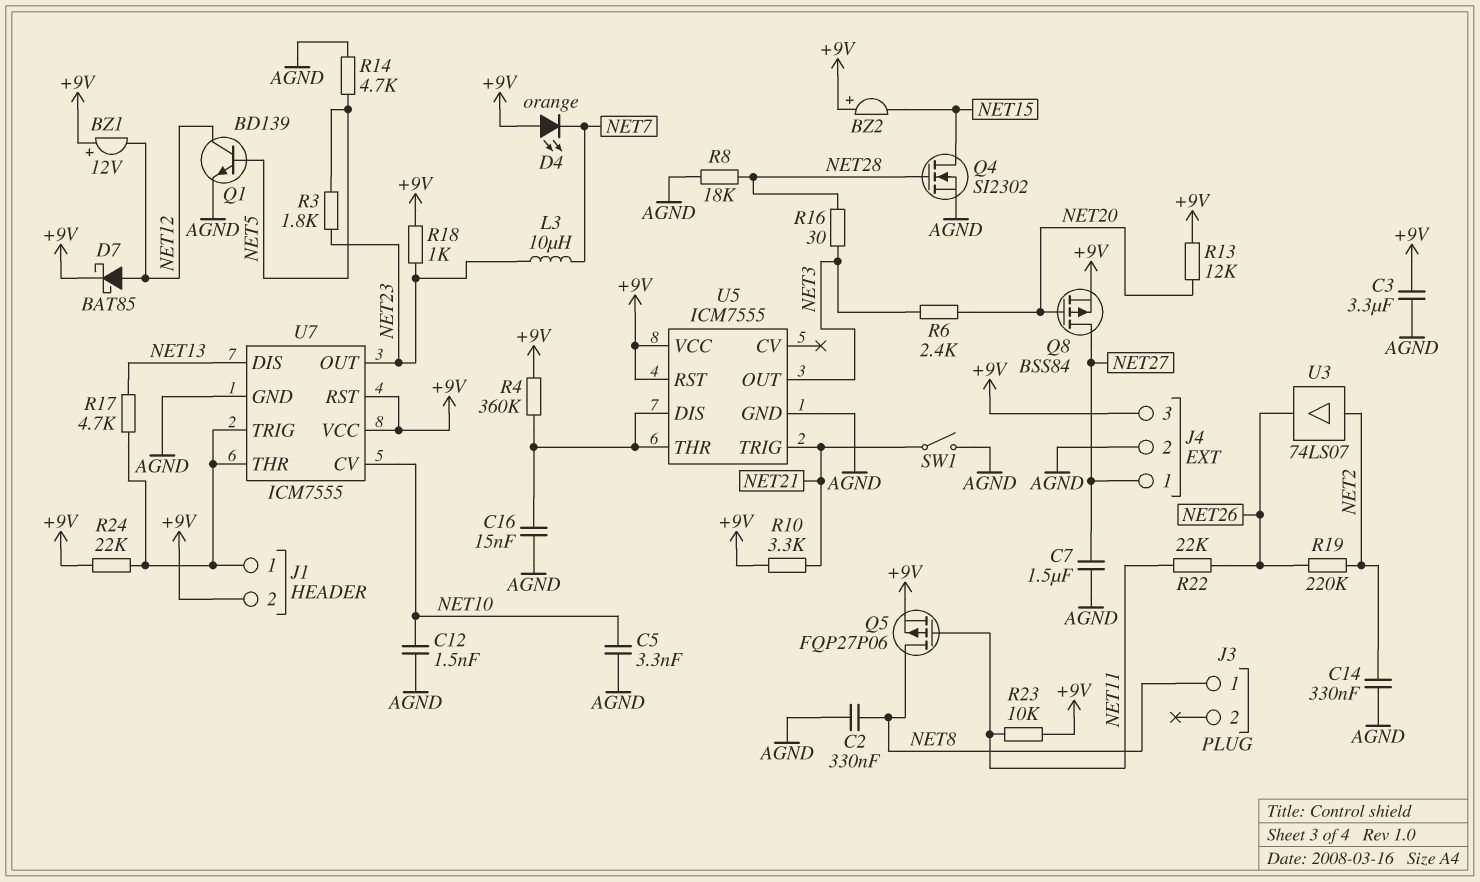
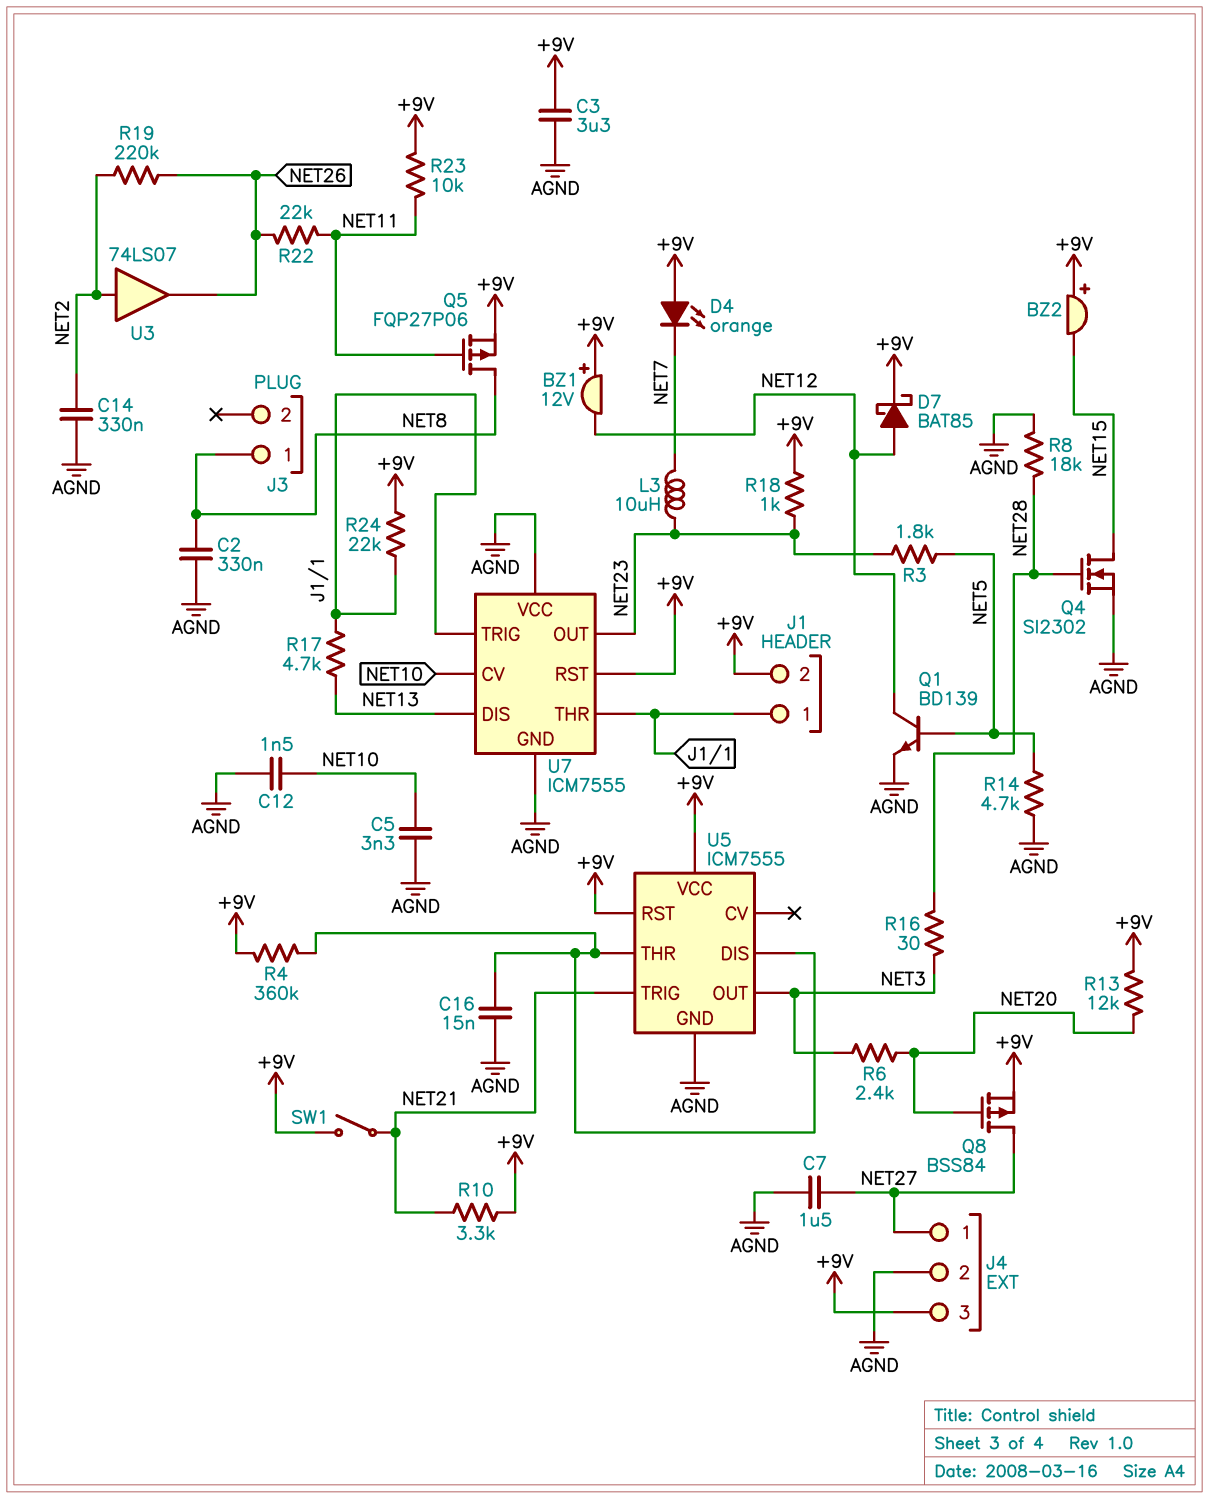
SW1: switch (AGND, NET21) -> switch (+9V, NET21)
U7 pin VCC: +9V -> AGND

